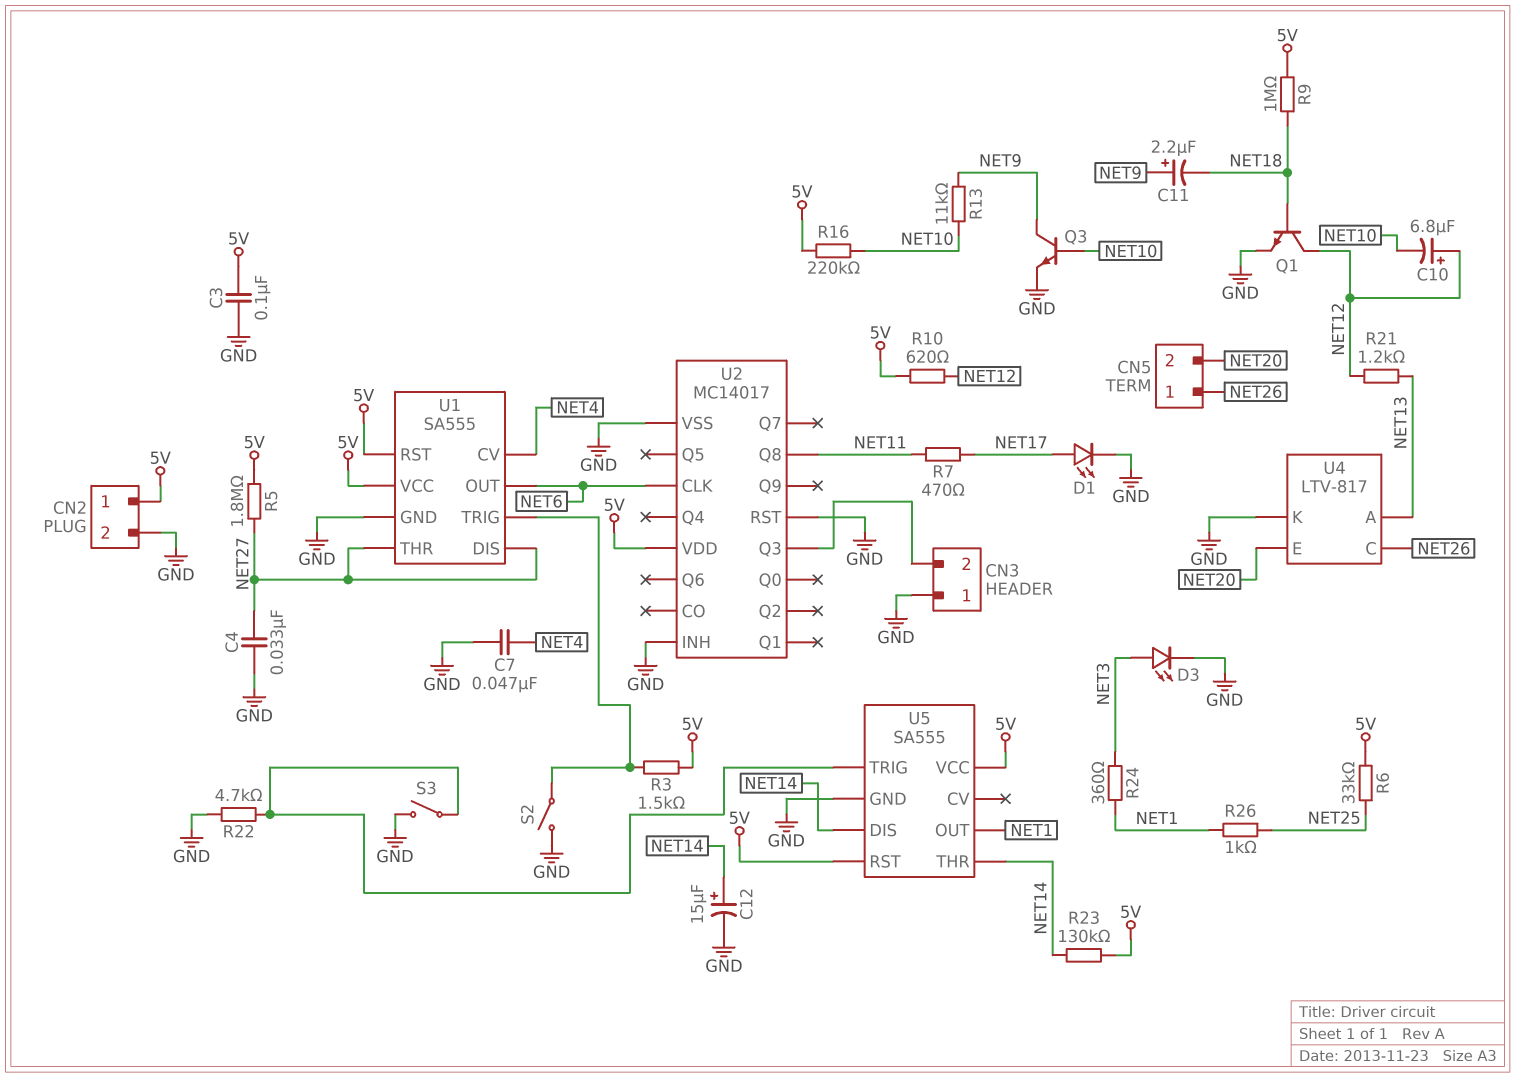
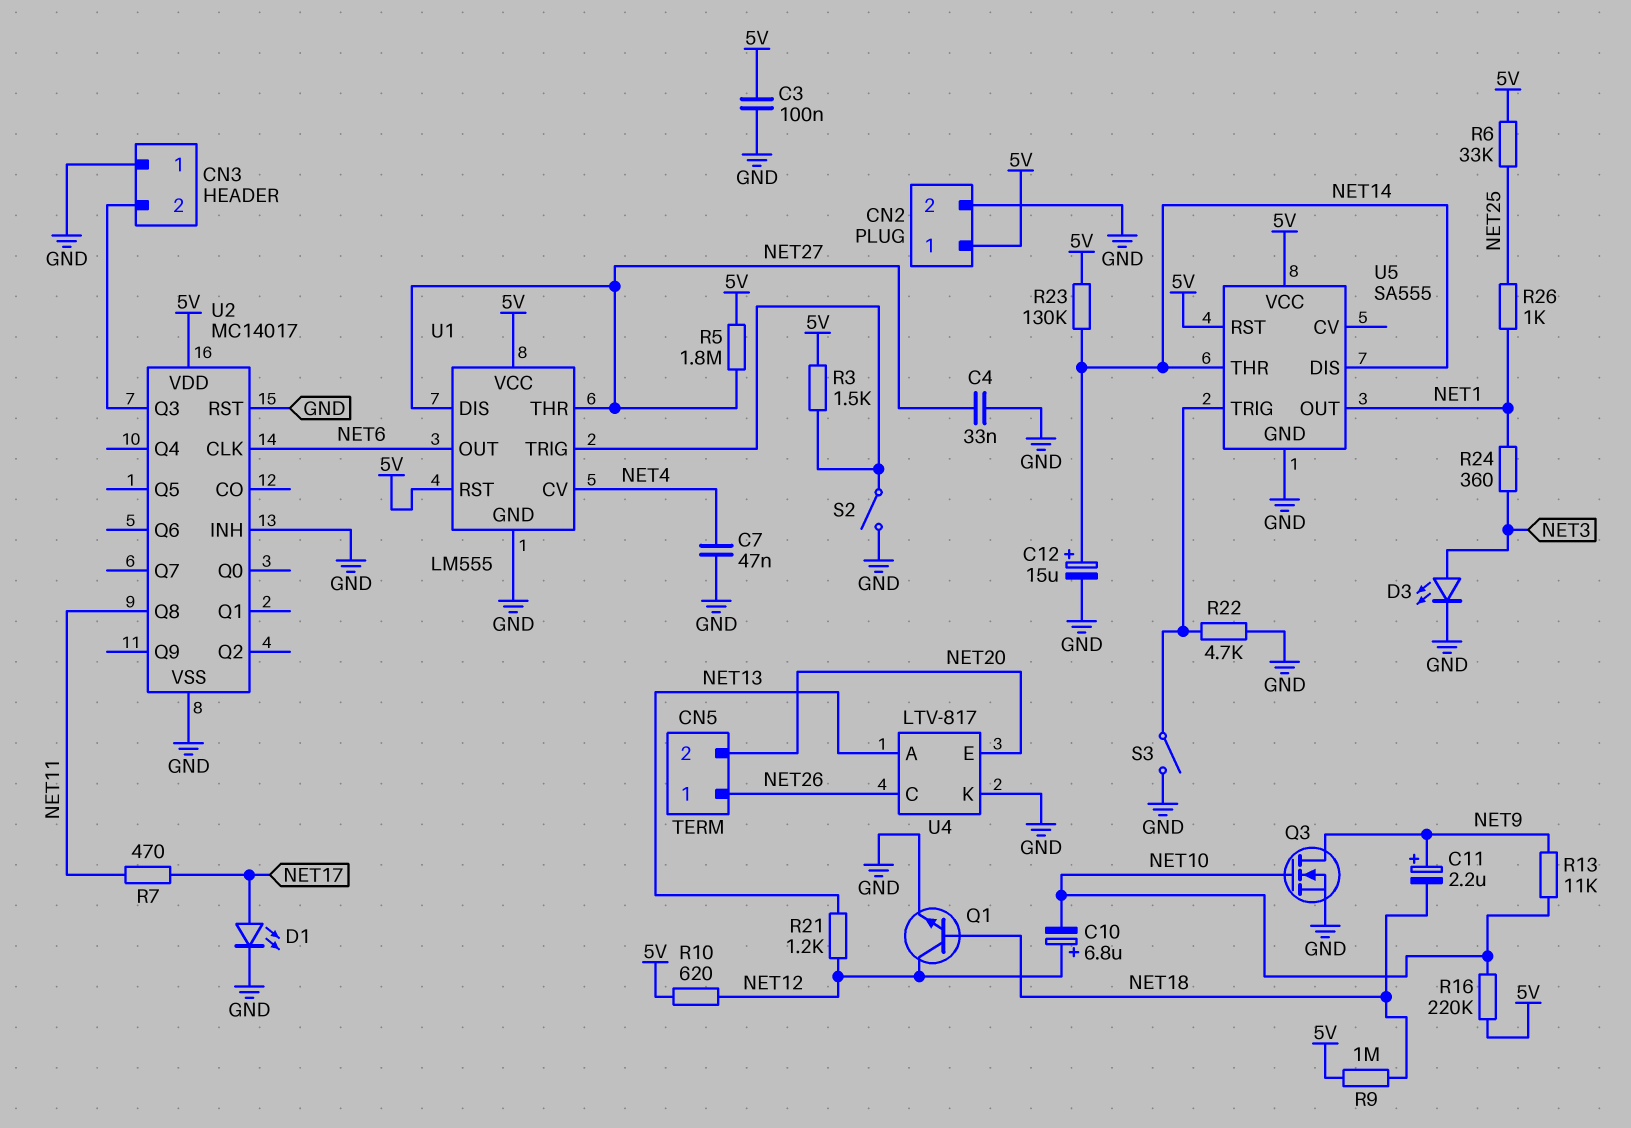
Q3: NPN (B NET10, C NET9, E GND) -> NMOS (G NET10, D NET9, S GND)
U1: SA555 -> LM555

